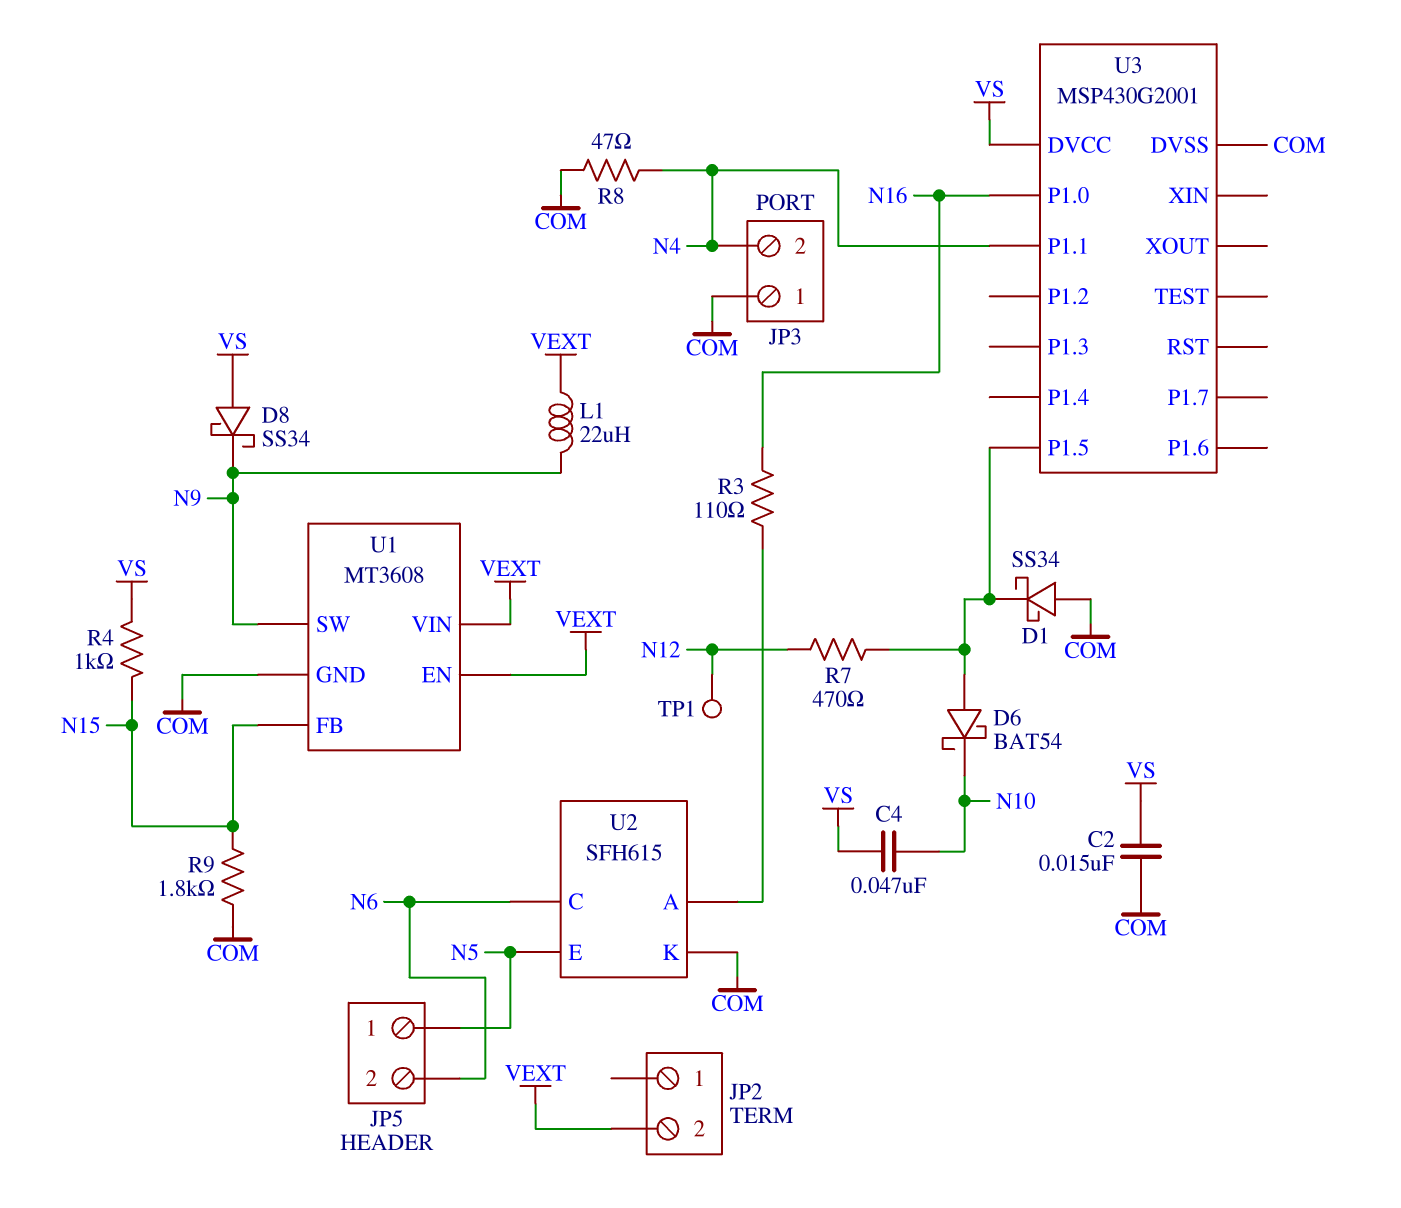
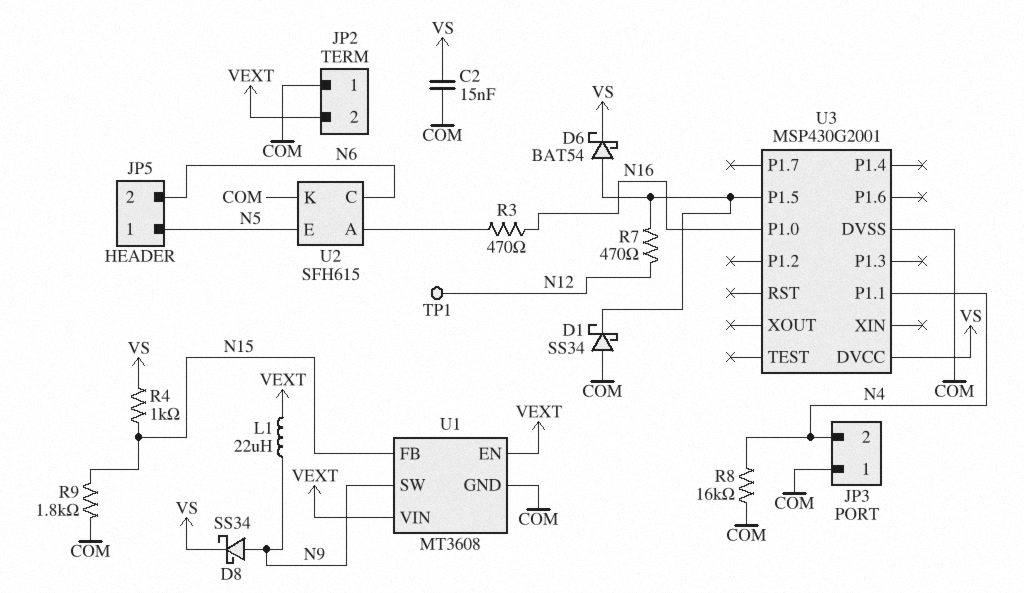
C4: 47nF (N10, VS) -> none
D6: schottky BAT54 (A U3/P1.5, K N10) -> schottky BAT54 (A U3/P1.5, K VS)
D8: schottky SS34 (A VS, K N9) -> schottky SS34 (A N9, K VS)
JP2 pin 1: none -> COM
R3: 110 (N16, U2/A) -> 470 (N16, U2/A)
R8: 47 (COM, N4) -> 16k (COM, N4)

